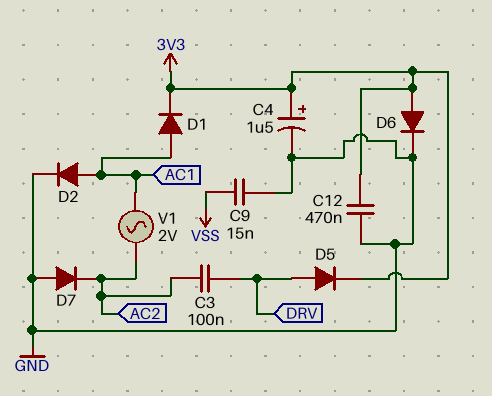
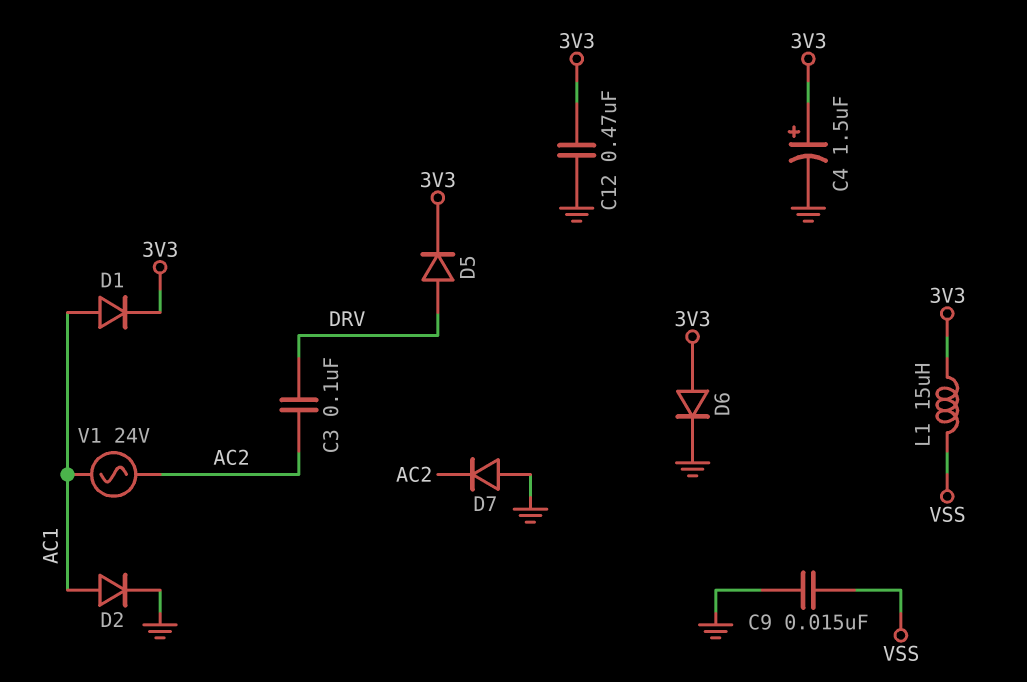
L1: none -> 15uH (3V3, VSS)
V1: AC 2V (AC1, AC2) -> AC 24V (AC1, AC2)

